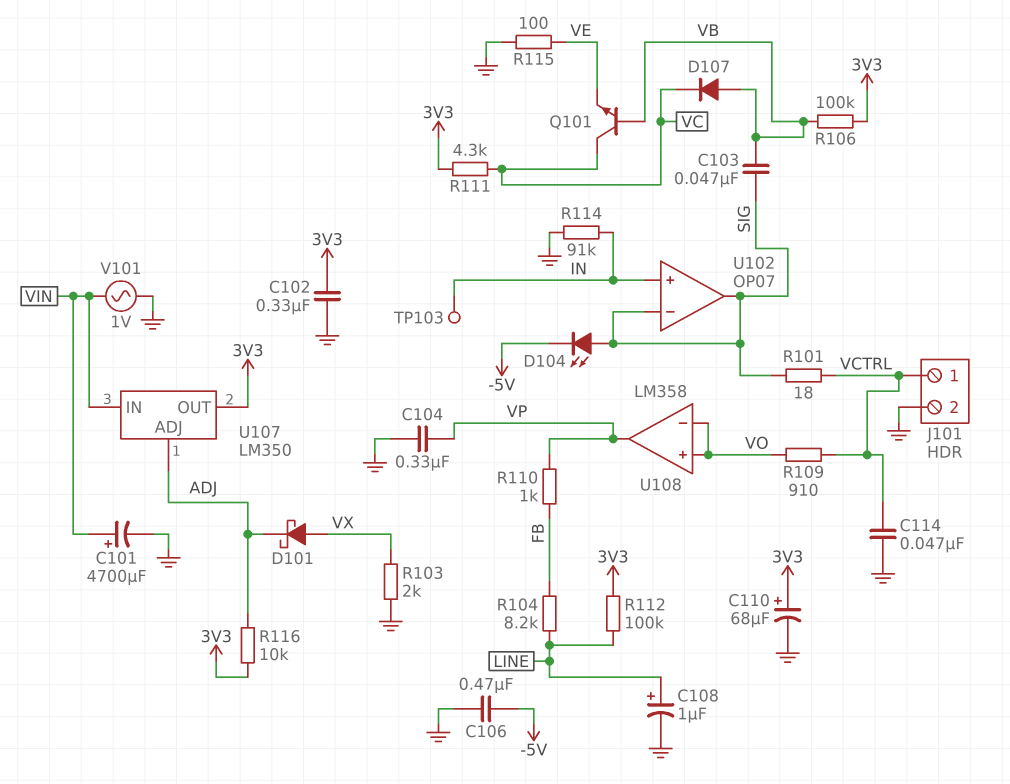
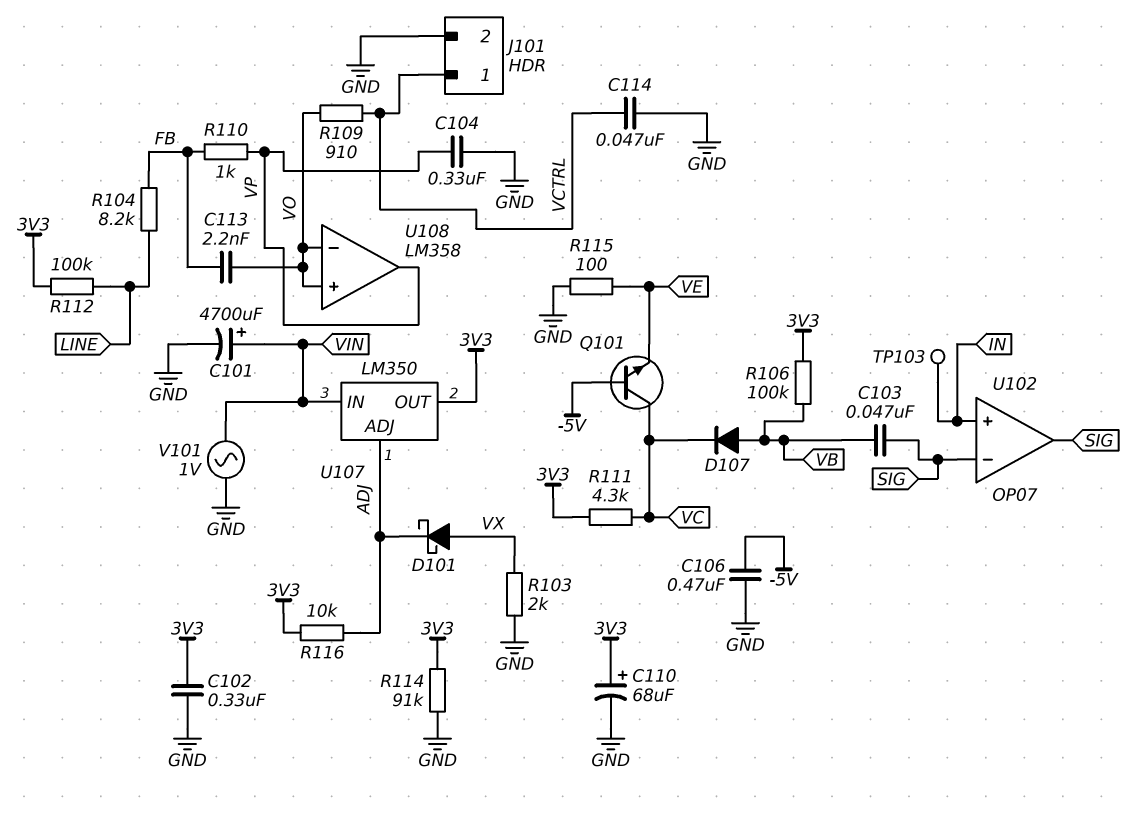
C108: 1uF (plus LINE, minus GND) -> none
C113: none -> 2.2nF (FB, VO)
D104: LED (A SIG, K -5V) -> none
Q101: NPN (B VB, C VC, E VE) -> NPN (B -5V, C VC, E VE)
R101: 18 (SIG, VCTRL) -> none
R114: 91k (GND, IN) -> 91k (3V3, GND)

